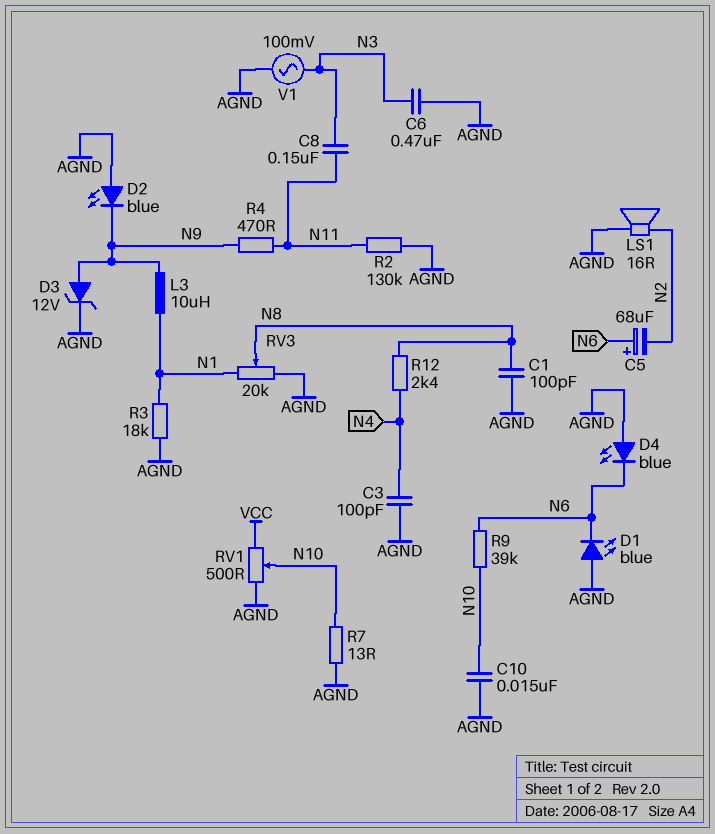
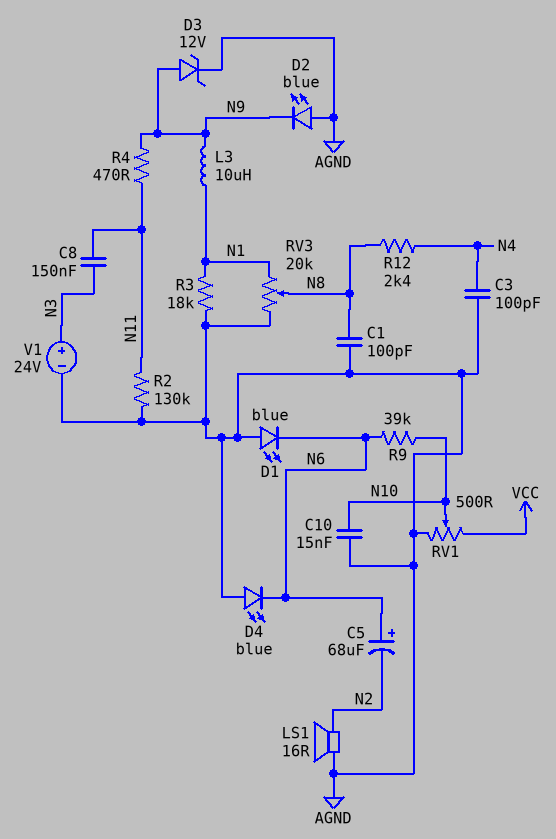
C6: 470nF (AGND, N3) -> none
R7: 13 (AGND, N10) -> none
V1: AC 100mV (AGND, N3) -> 24V (plus N3, minus AGND)

